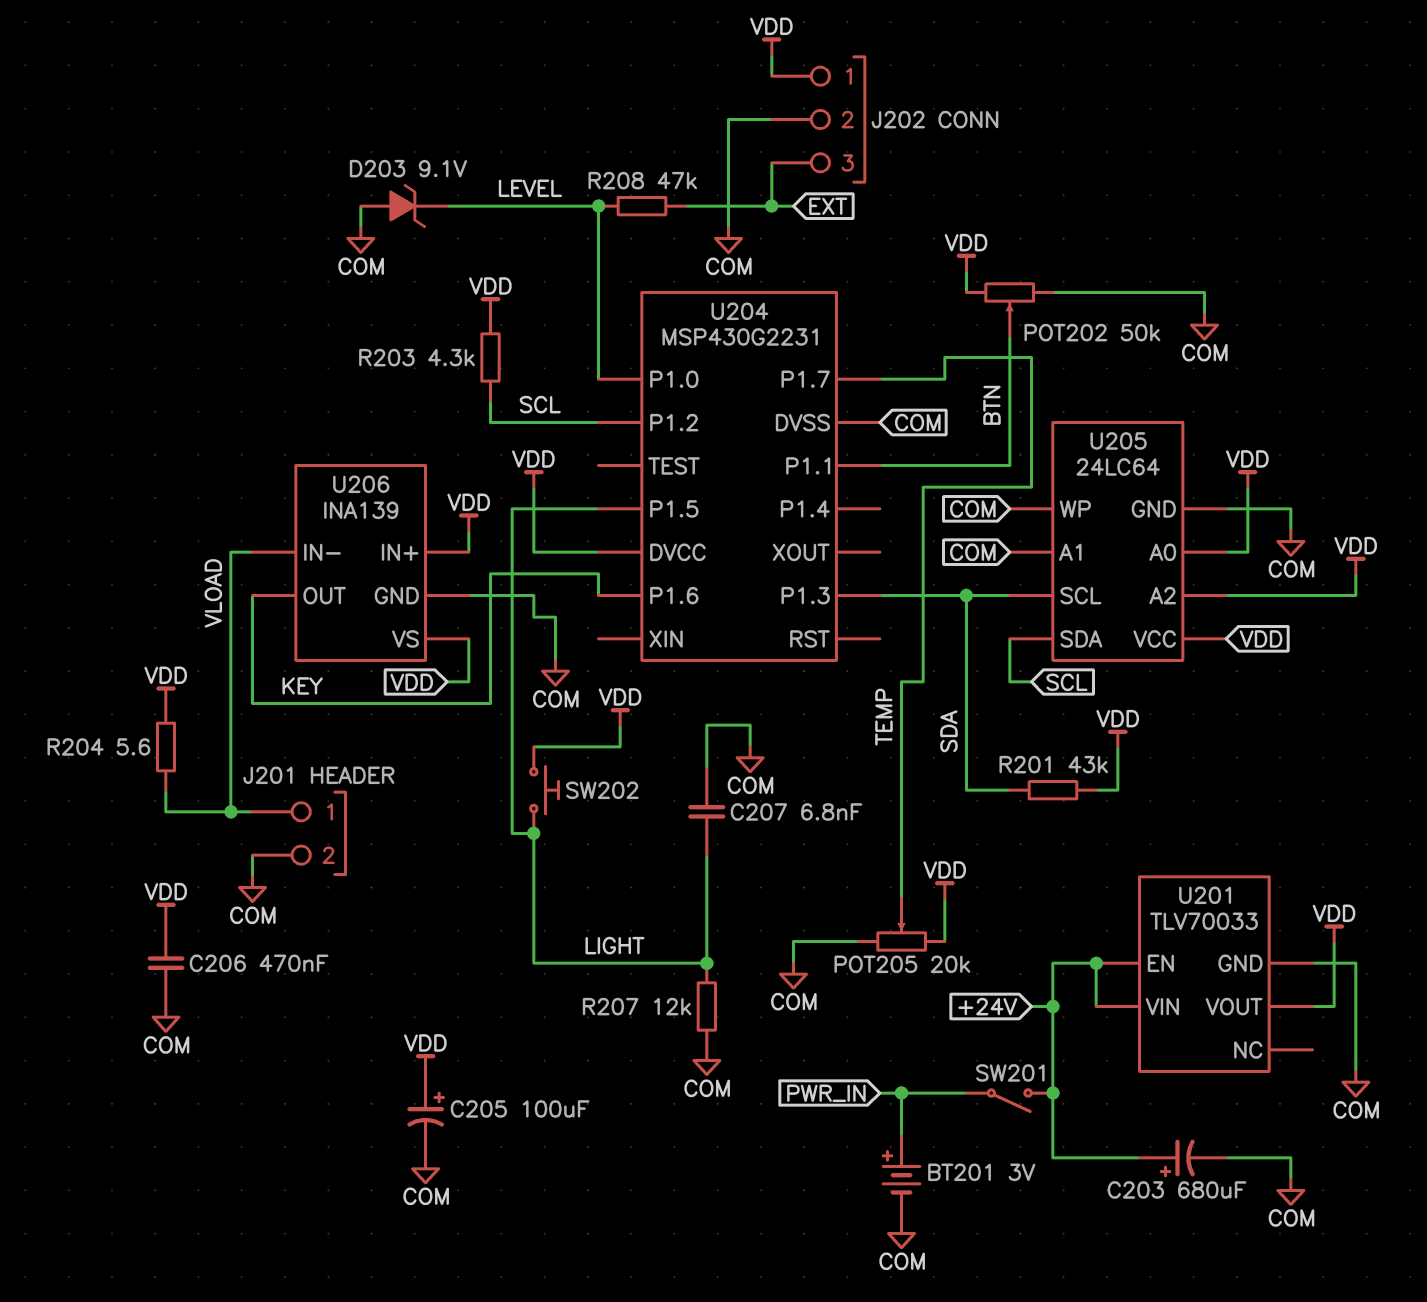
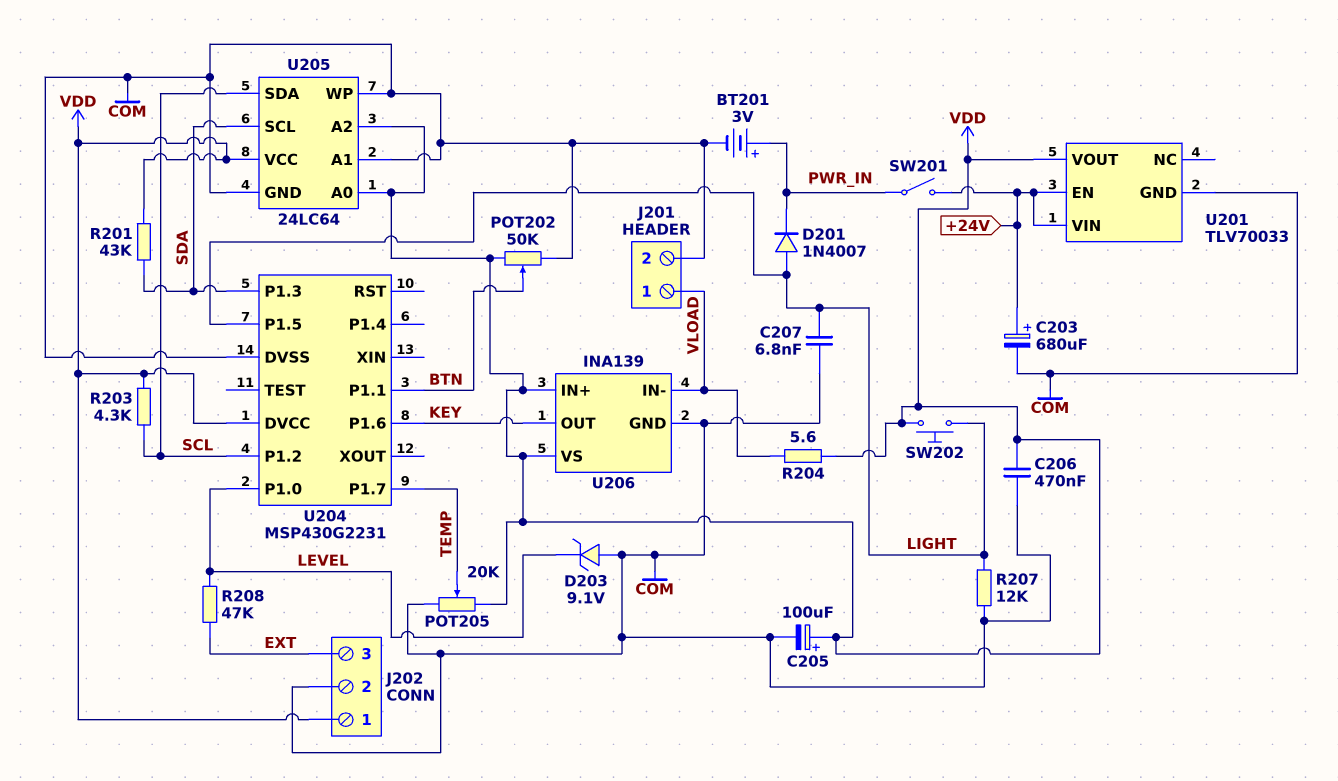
D201: none -> diode 1N4007 (A LIGHT, K PWR_IN)

